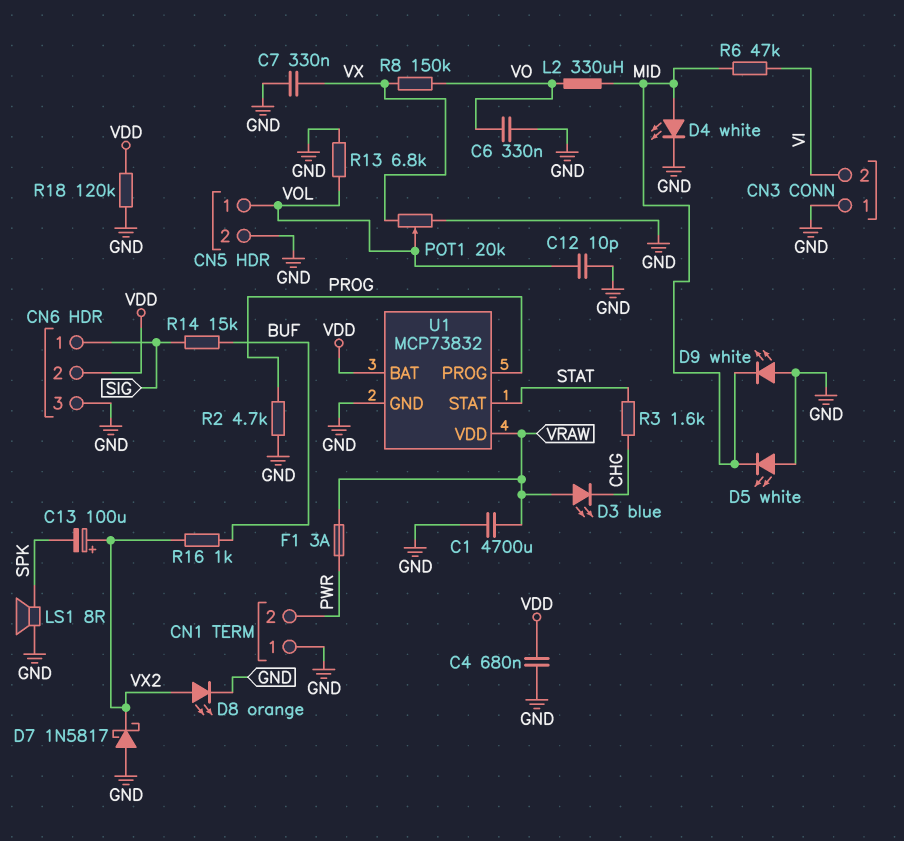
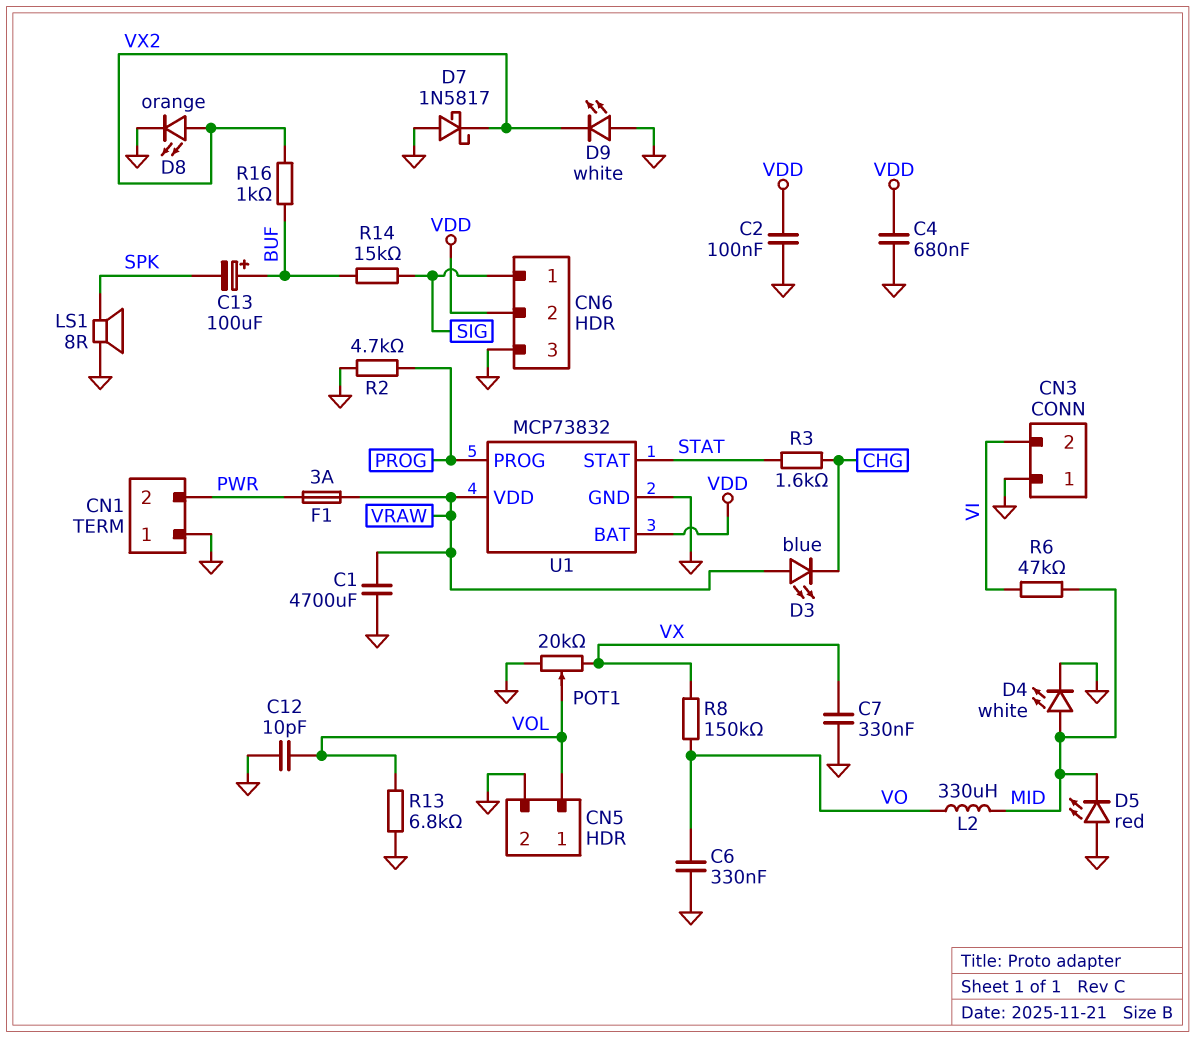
C2: none -> 100nF (GND, VDD)
C13: 100uF (plus VX2, minus SPK) -> 100uF (plus BUF, minus SPK)
D5: LED white (A GND, K MID) -> LED red (A GND, K MID)
D9: LED white (A GND, K MID) -> LED white (A GND, K VX2)
R18: 120k (GND, VDD) -> none

